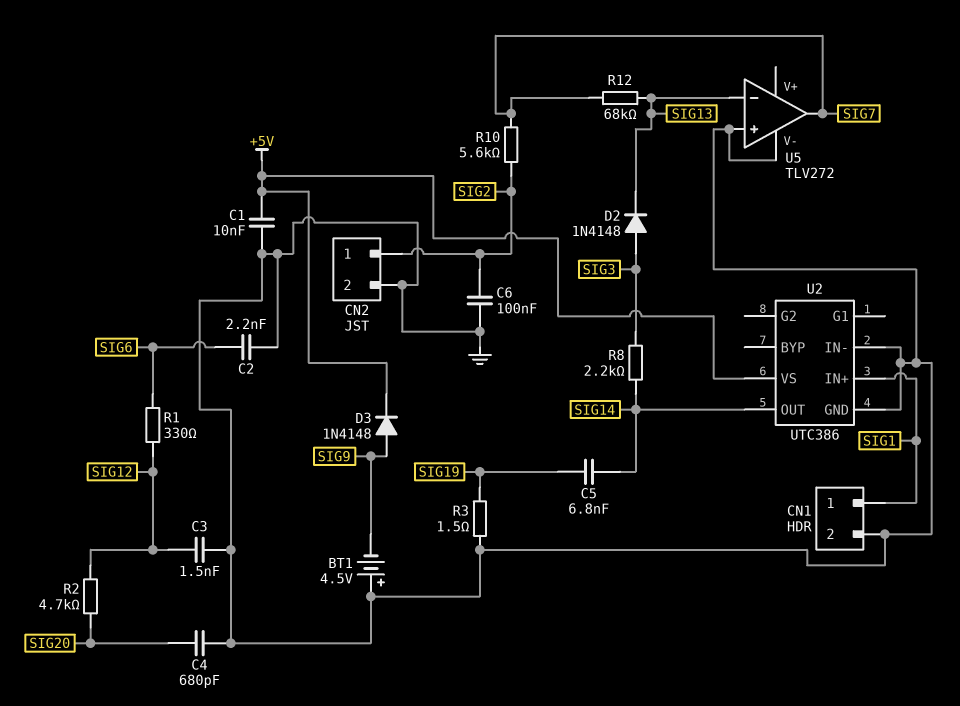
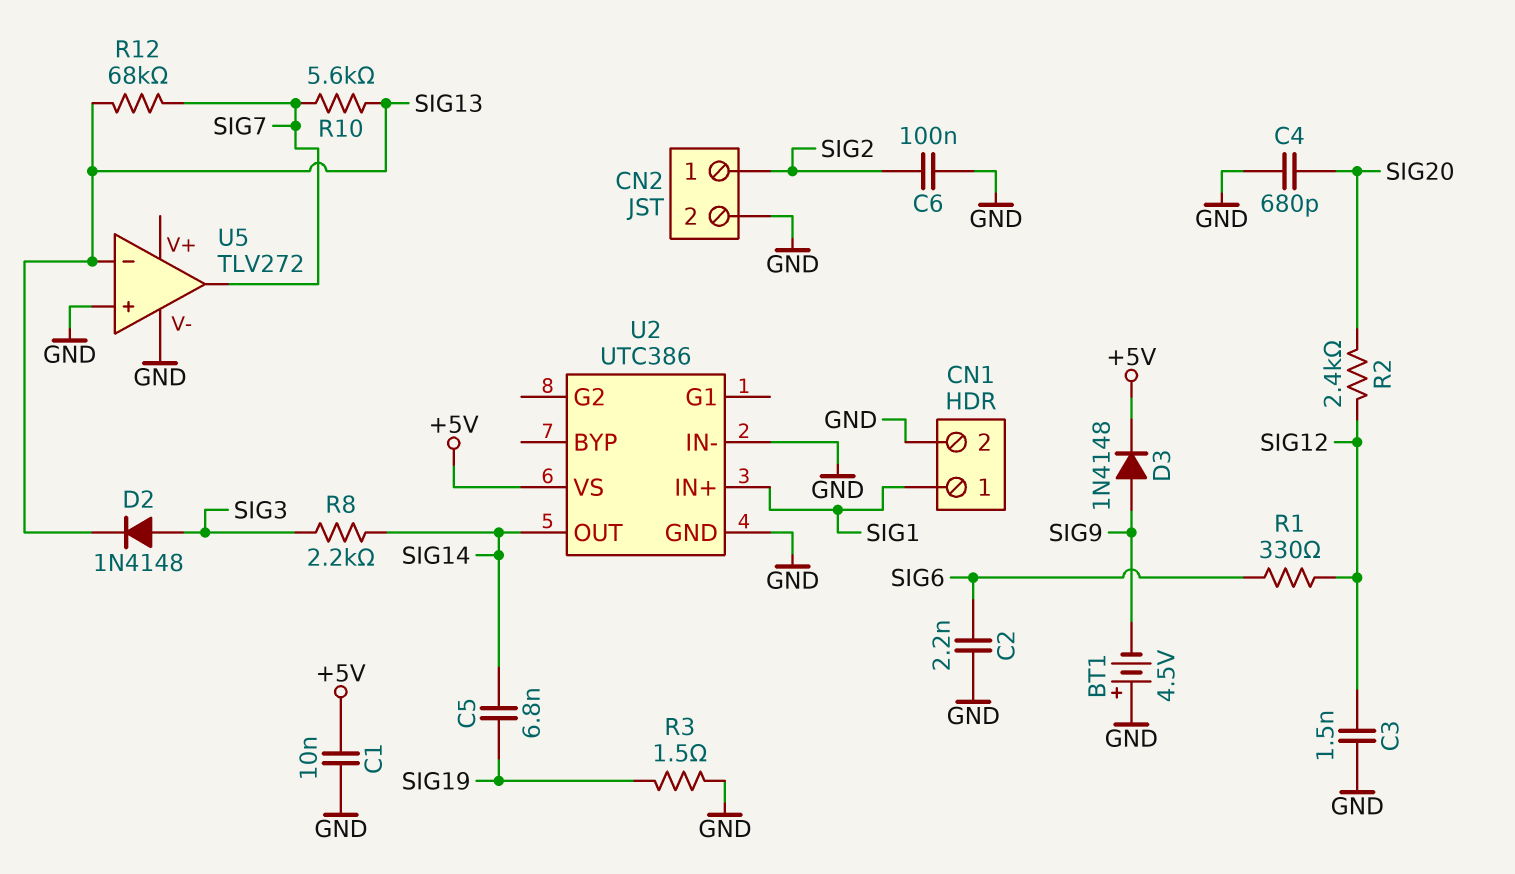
R2: 4.7k (SIG12, SIG20) -> 2.4k (SIG12, SIG20)
R10: 5.6k (SIG2, SIG7) -> 5.6k (SIG7, SIG13)

